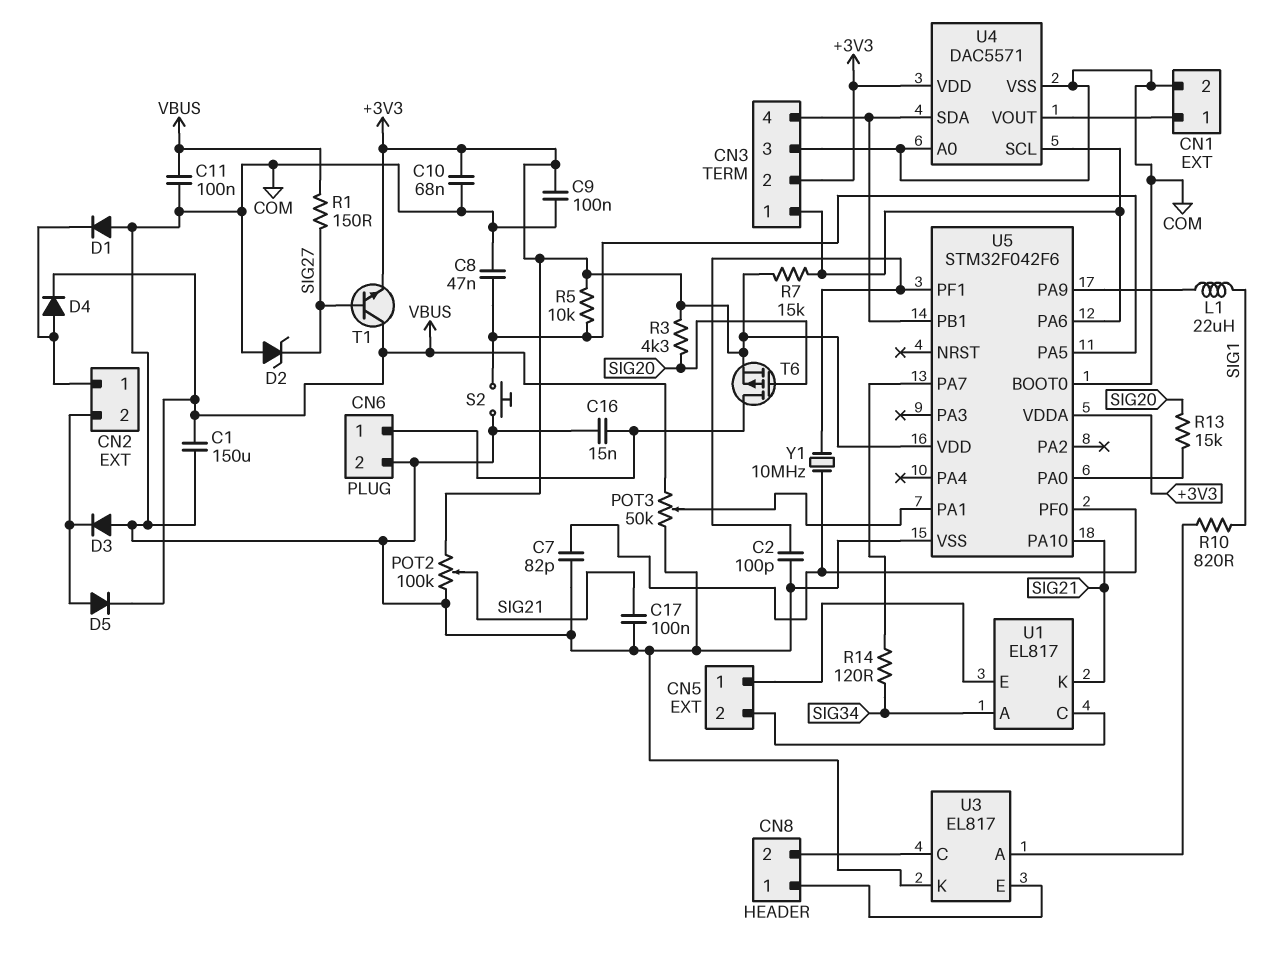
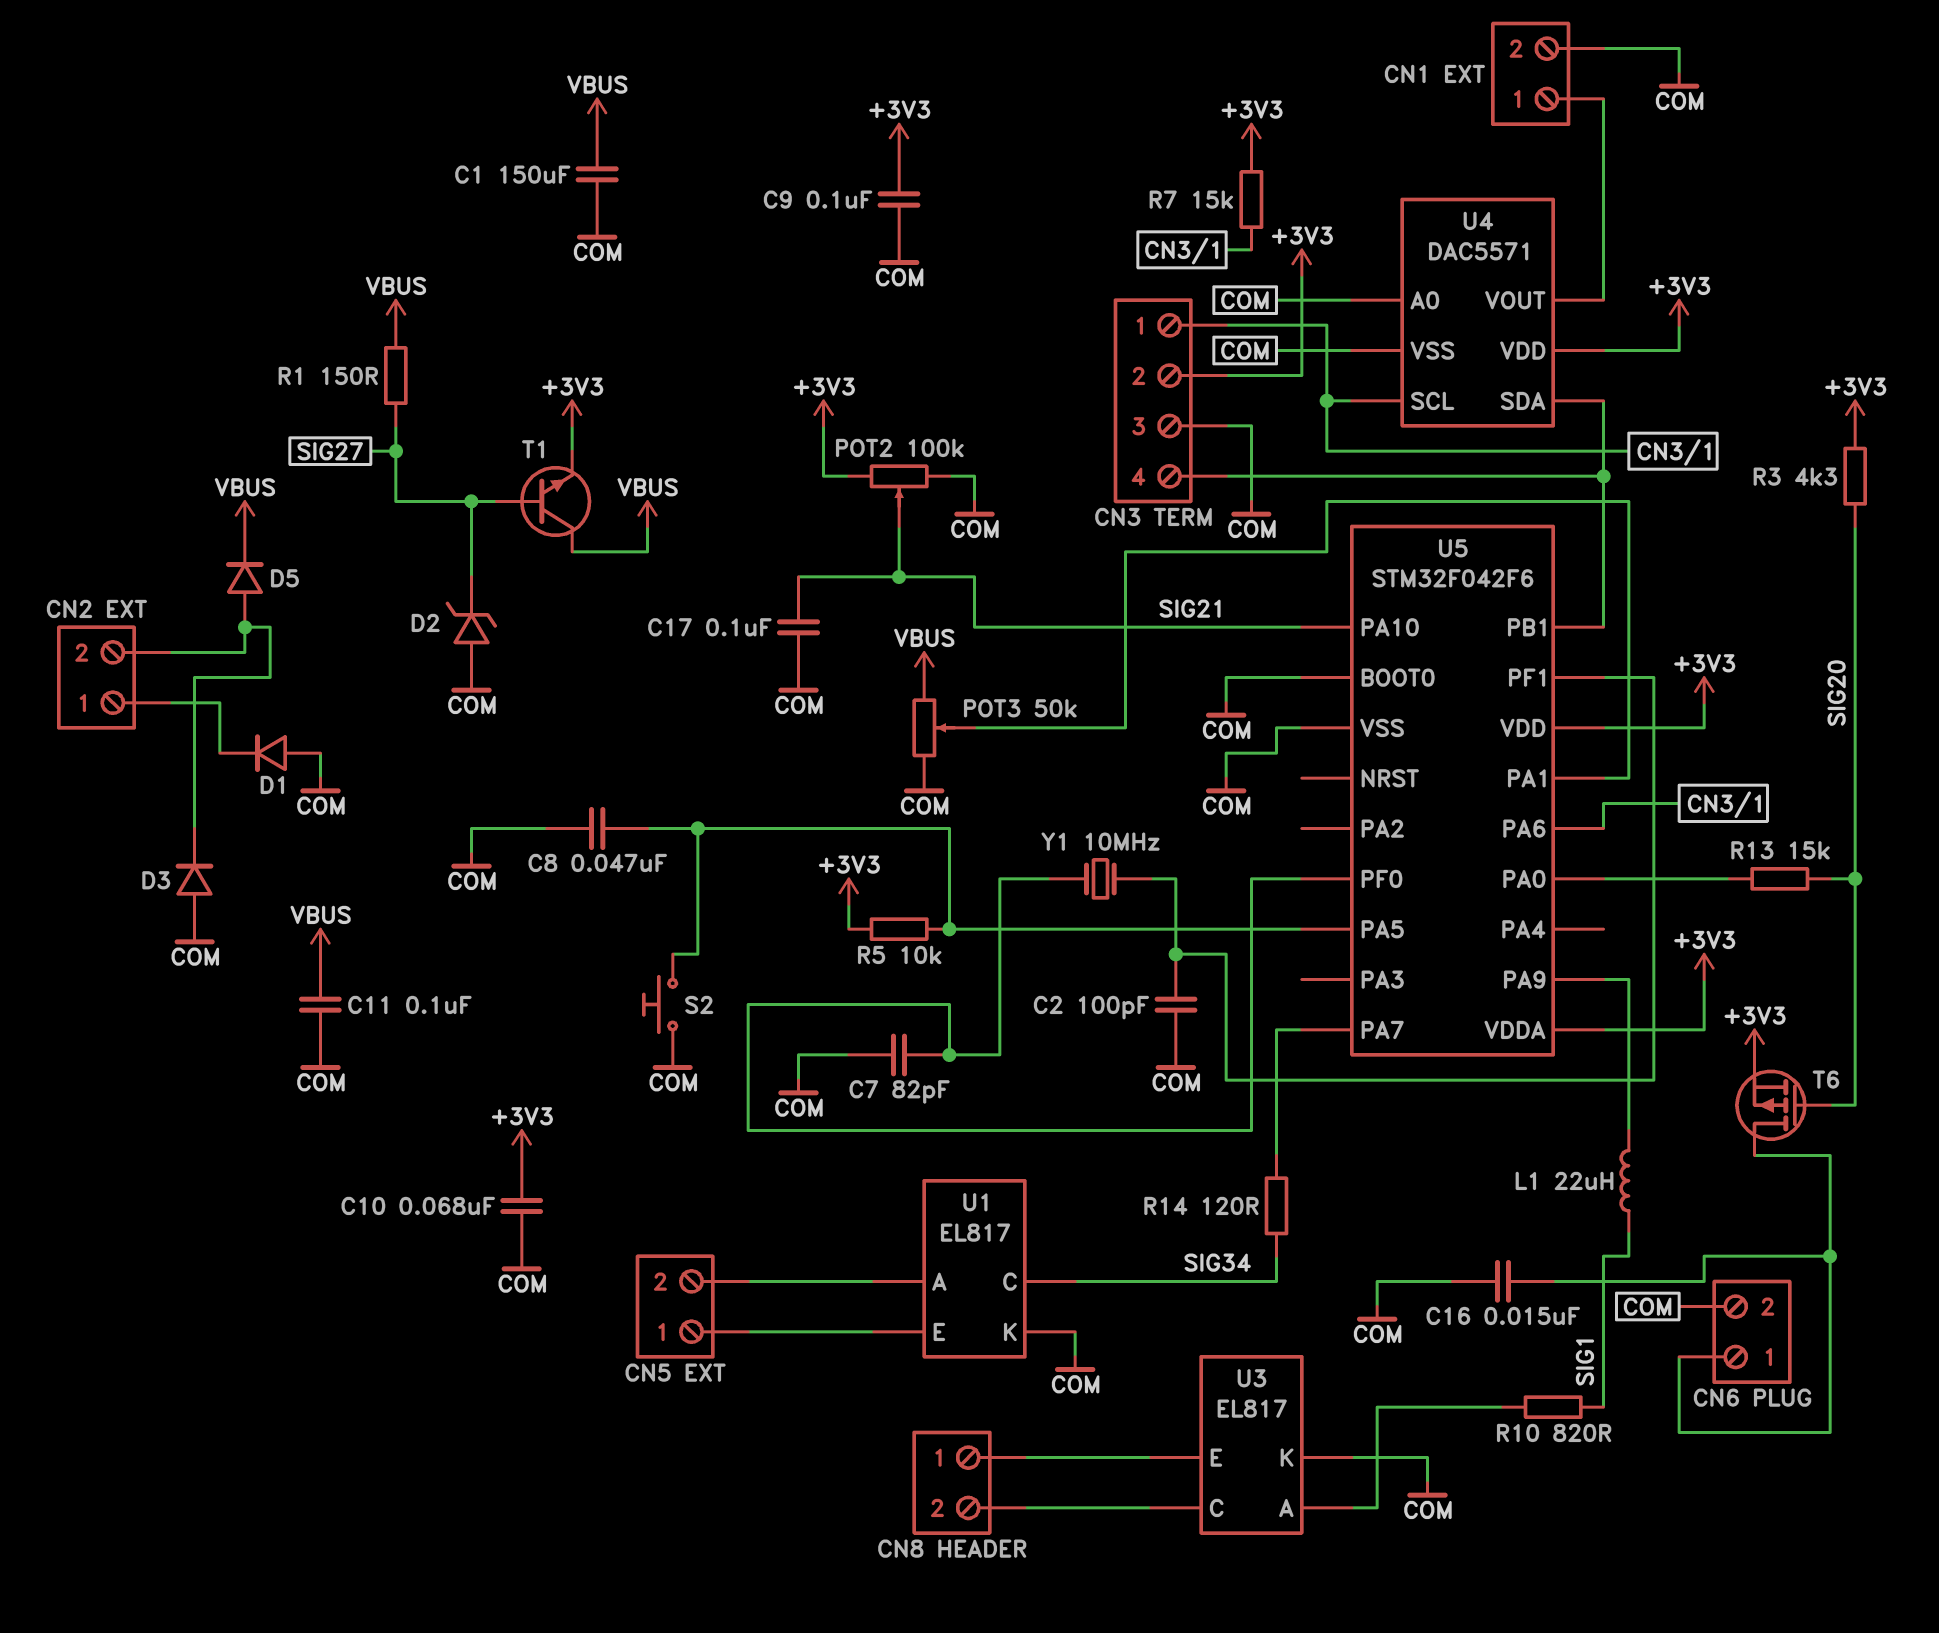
D4: diode (A CN2/1, K VBUS) -> none
U1 pin A: SIG34 -> CN5/2
U1 pin C: CN5/2 -> SIG34
U1 pin K: SIG21 -> COM

